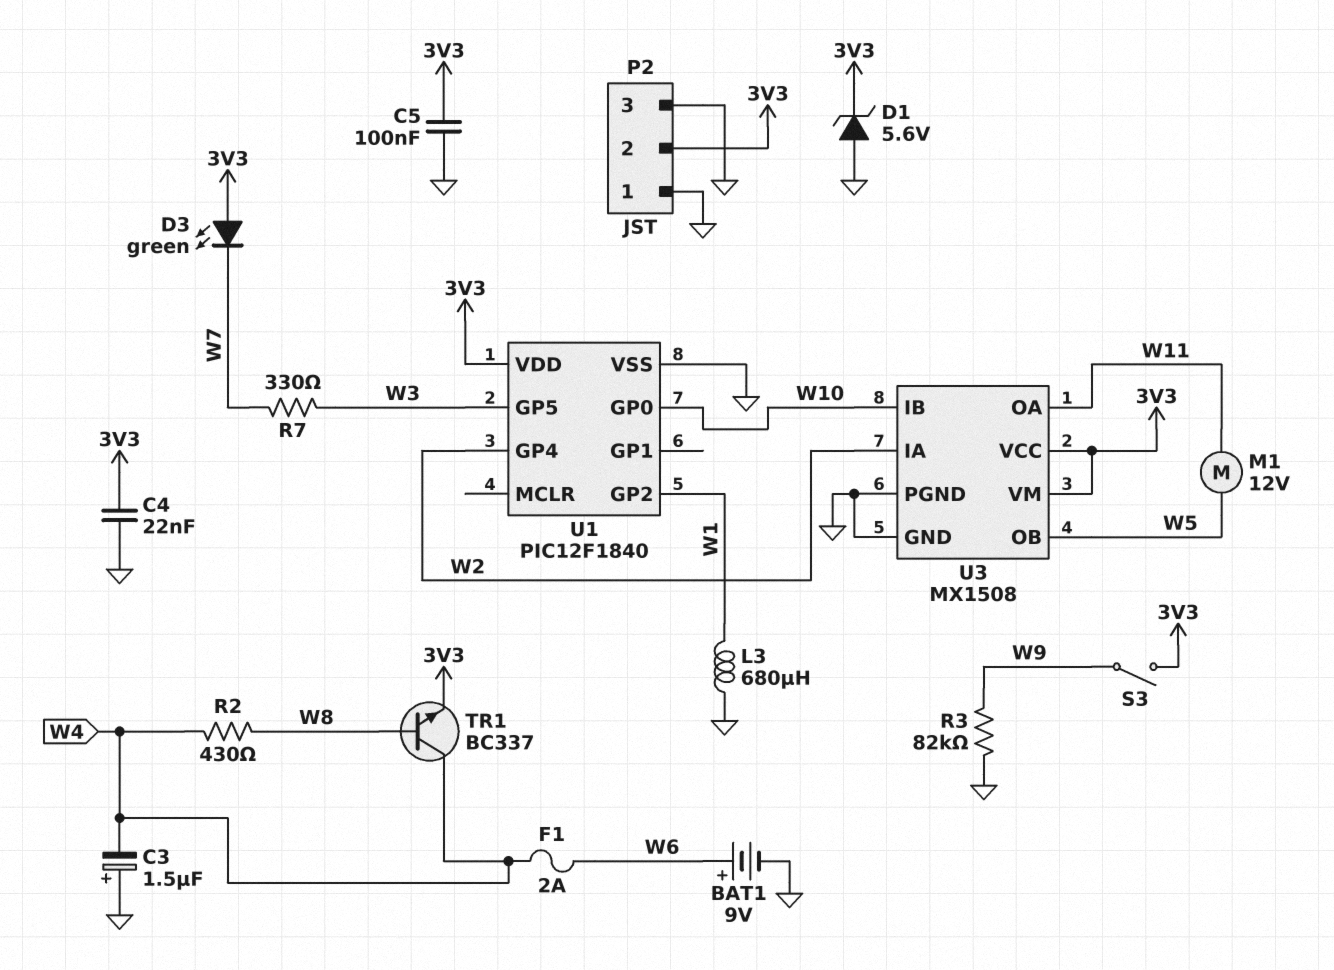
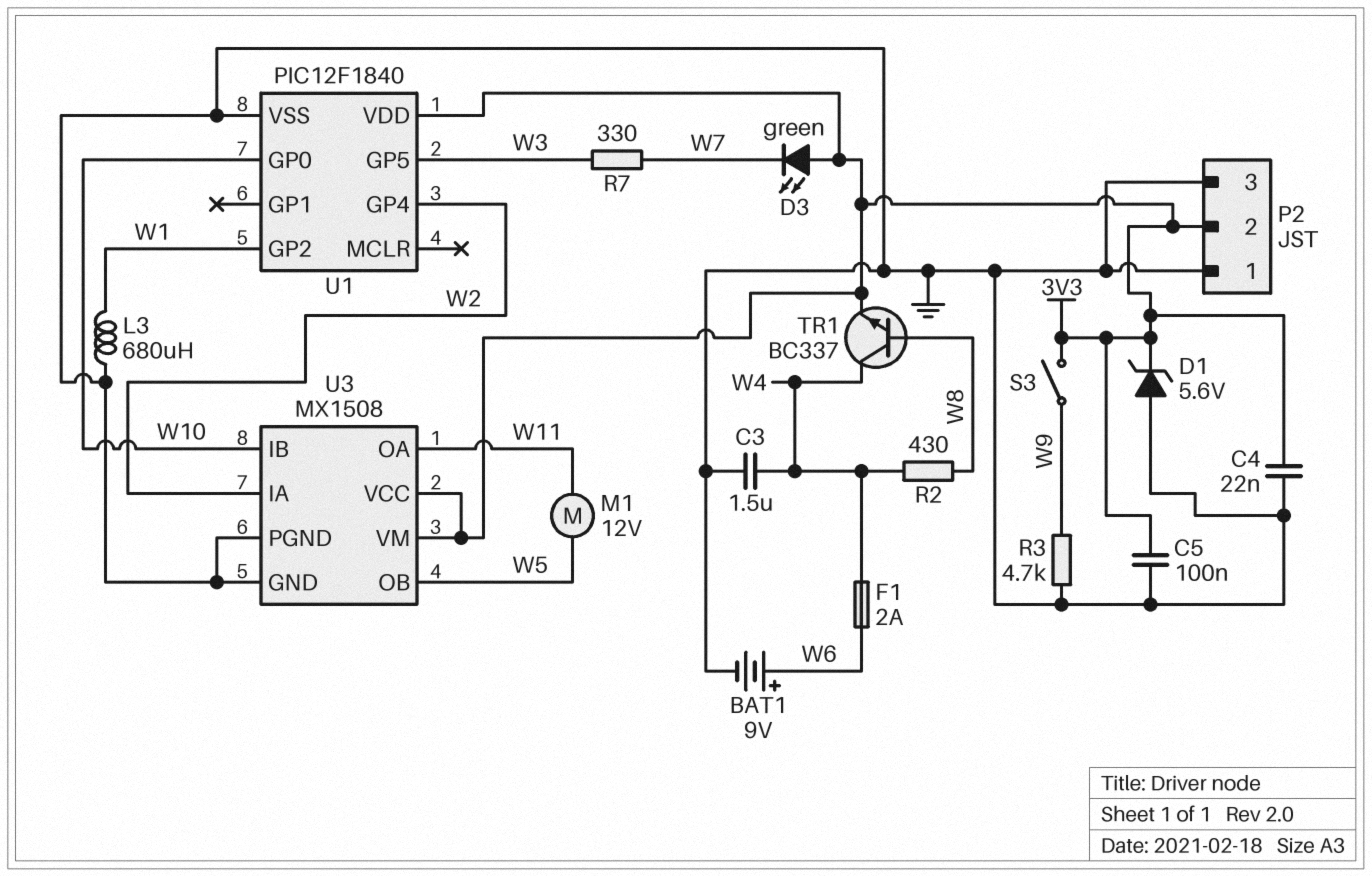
C3: 1.5uF (plus GND, minus W4) -> 1.5uF (GND, W4)
R3: 82k (GND, W9) -> 4.7k (GND, W9)

